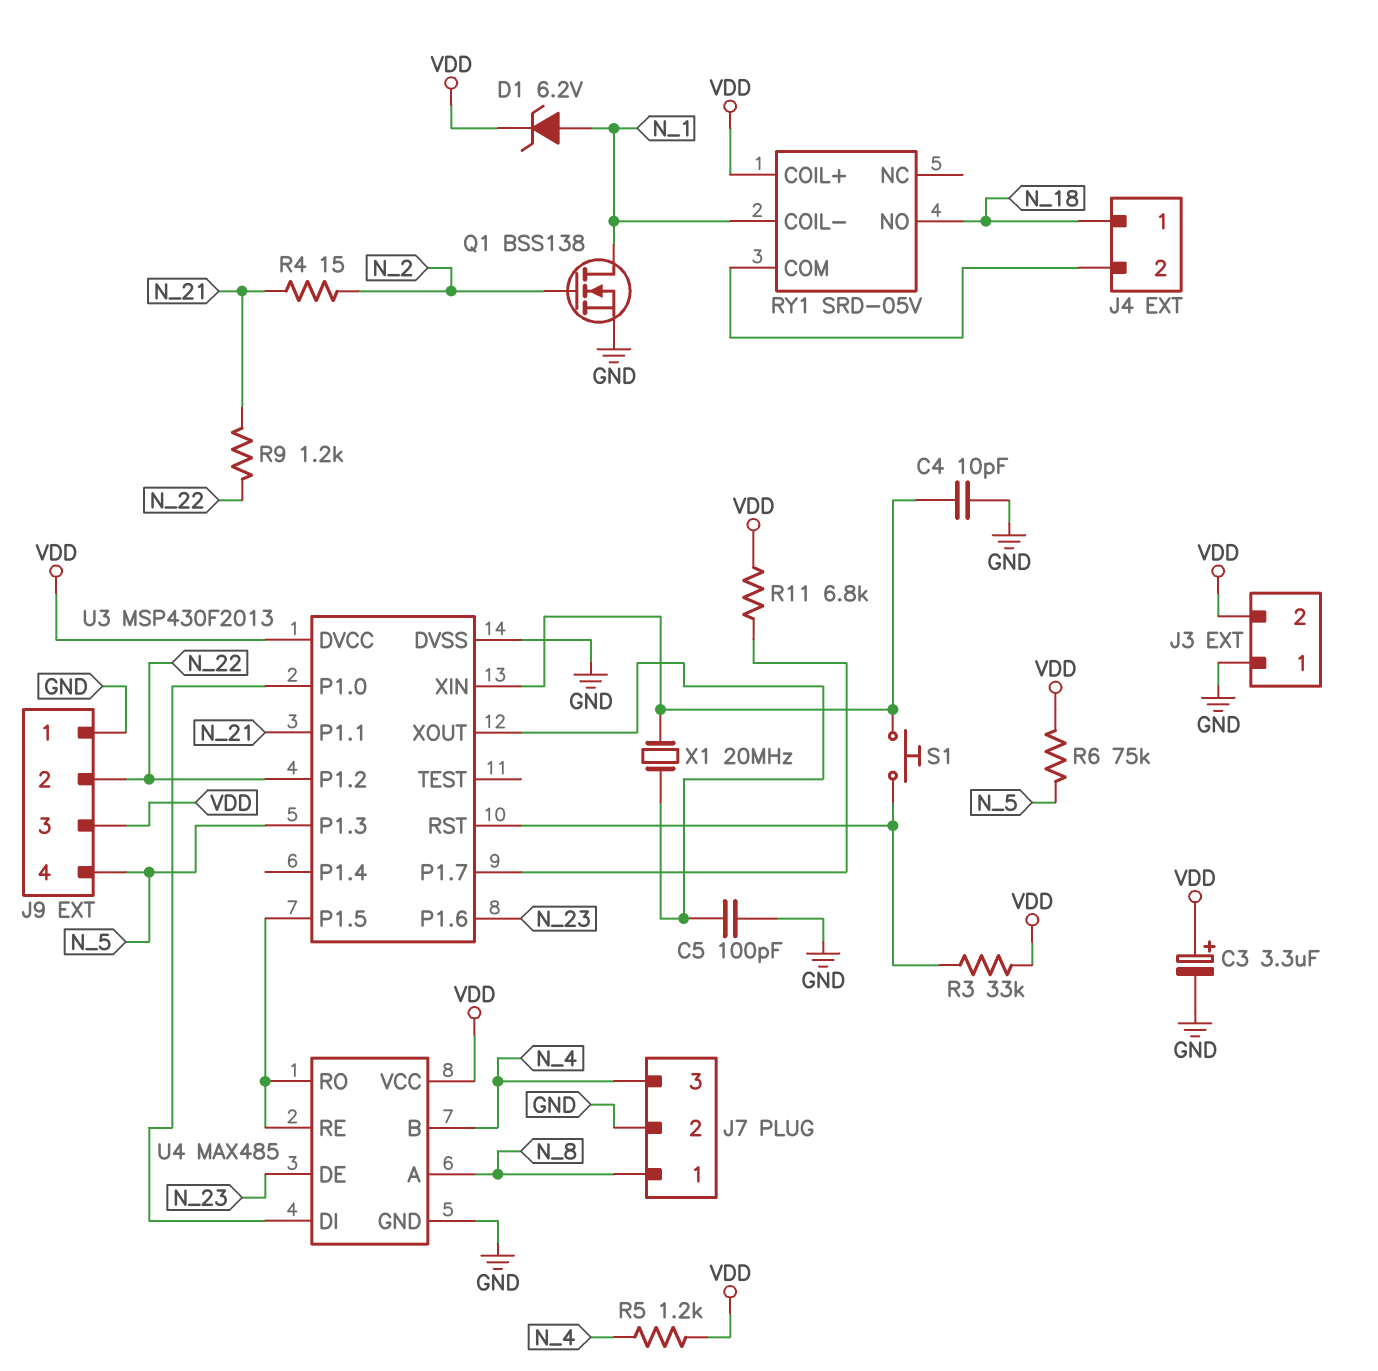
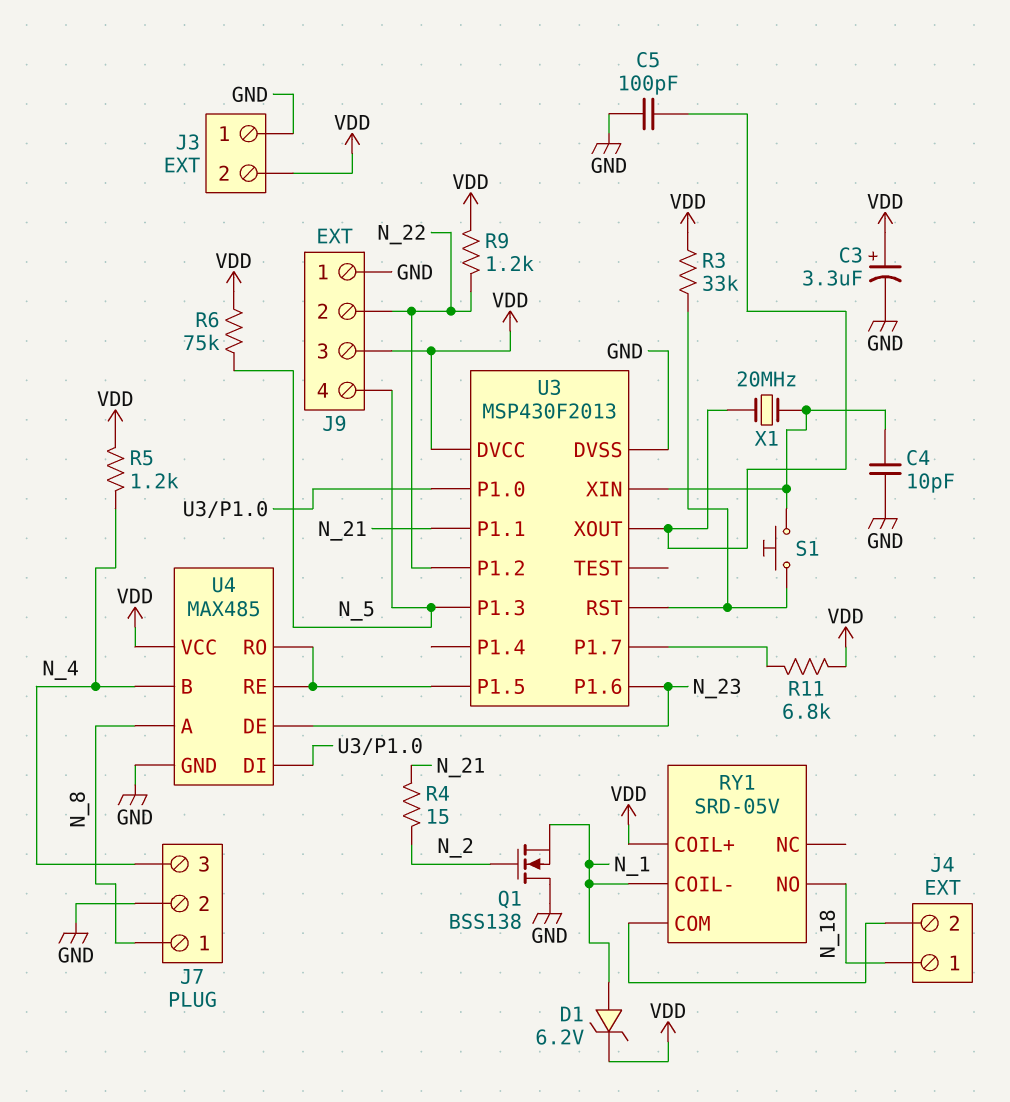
Q1: NMOS BSS138 (G N_2, D N_1, S GND) -> NMOS BSS138 (G N_2, D GND, S N_1)
R9: 1.2k (N_21, N_22) -> 1.2k (N_22, VDD)

